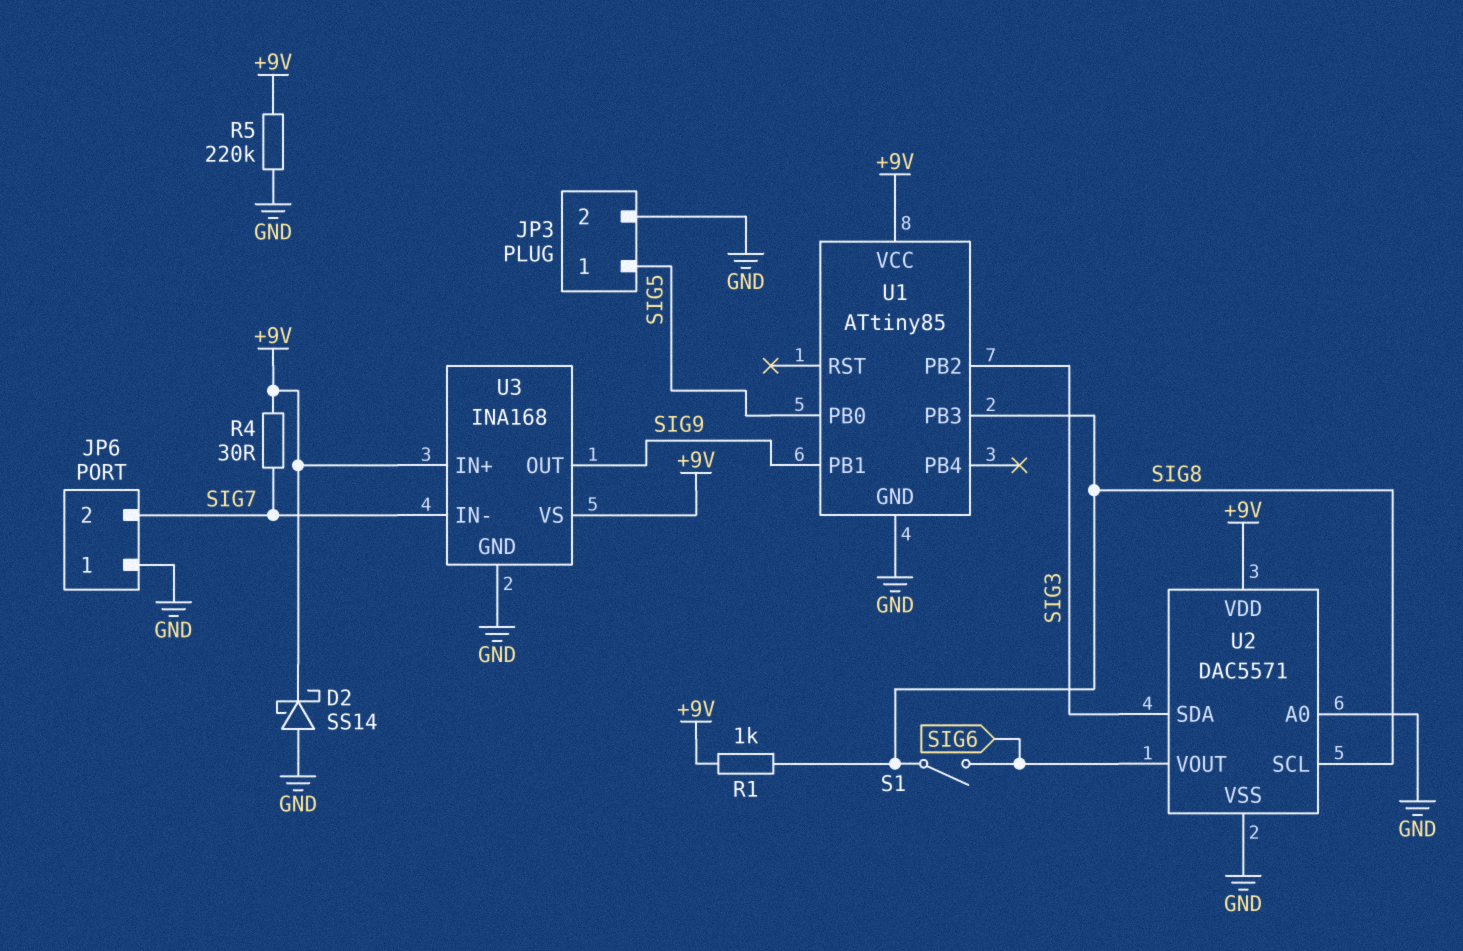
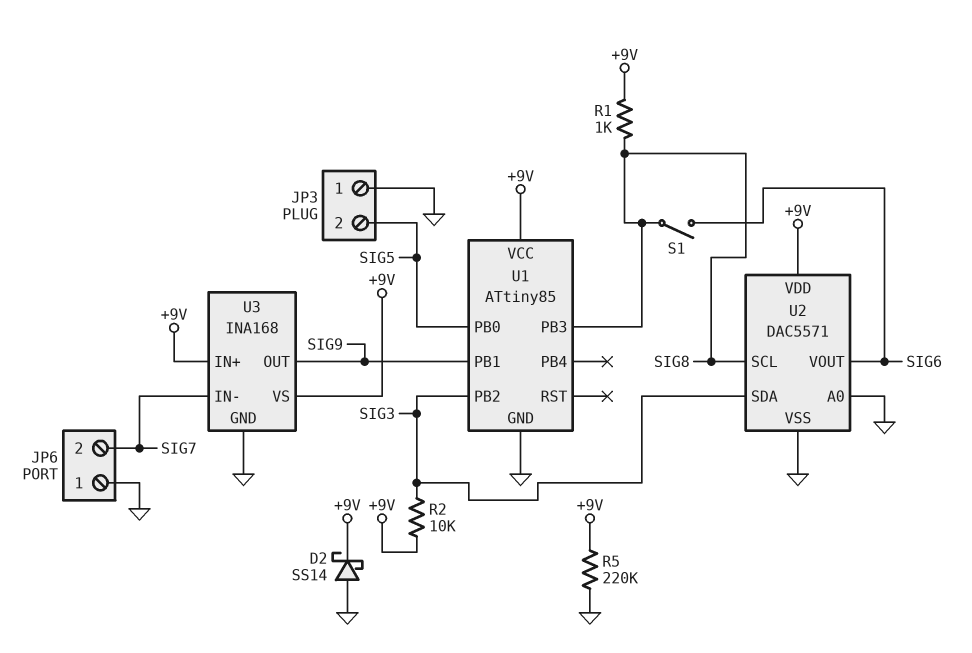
JP3 pin 1: SIG5 -> GND
JP3 pin 2: GND -> SIG5
R2: none -> 10k (+9V, SIG3)
R4: 30 (+9V, SIG7) -> none

